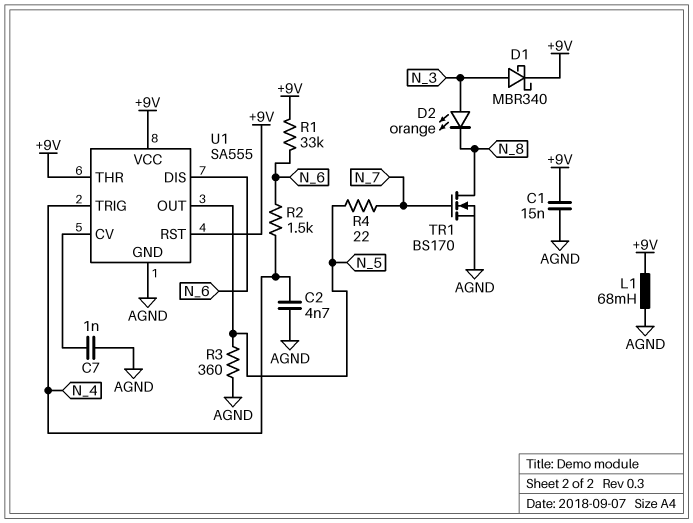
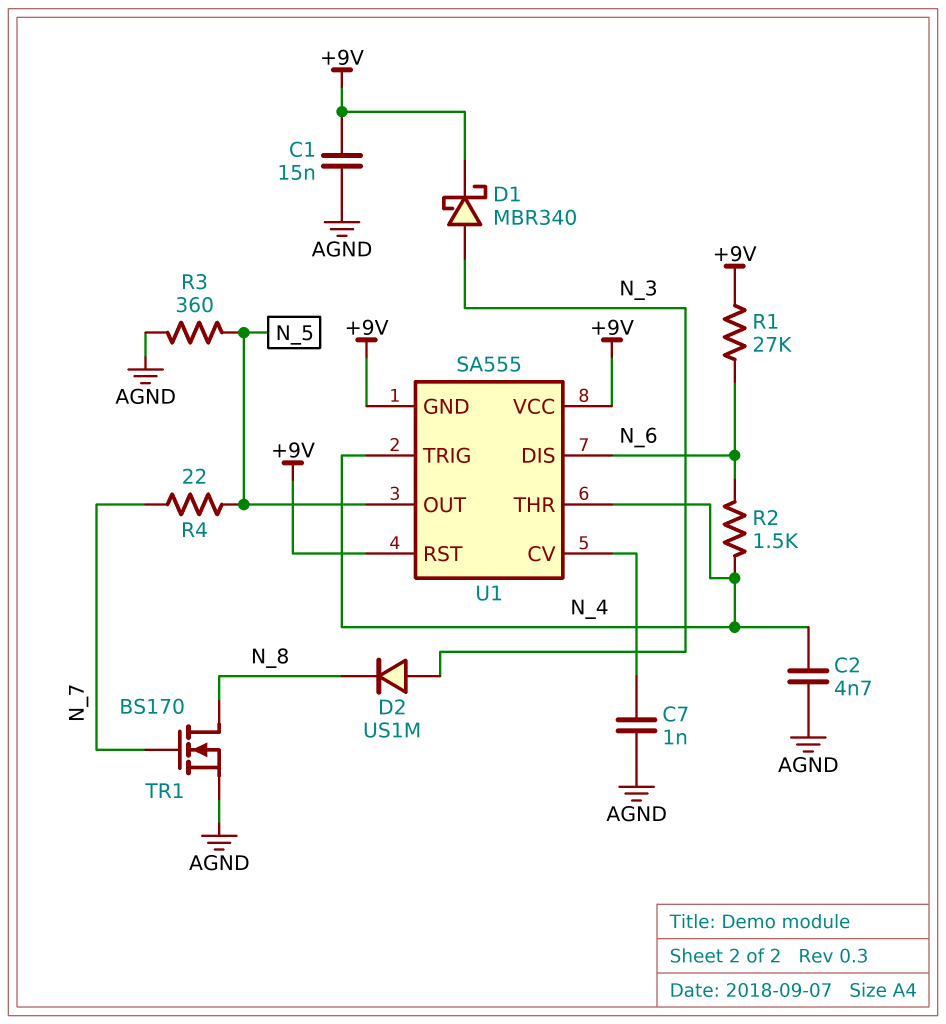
D2: LED orange (A N_3, K N_8) -> diode US1M (A N_3, K N_8)
L1: 68mH (+9V, AGND) -> none
R1: 33k (+9V, N_6) -> 27k (+9V, N_6)
U1 pin GND: AGND -> +9V
U1 pin THR: +9V -> N_4

